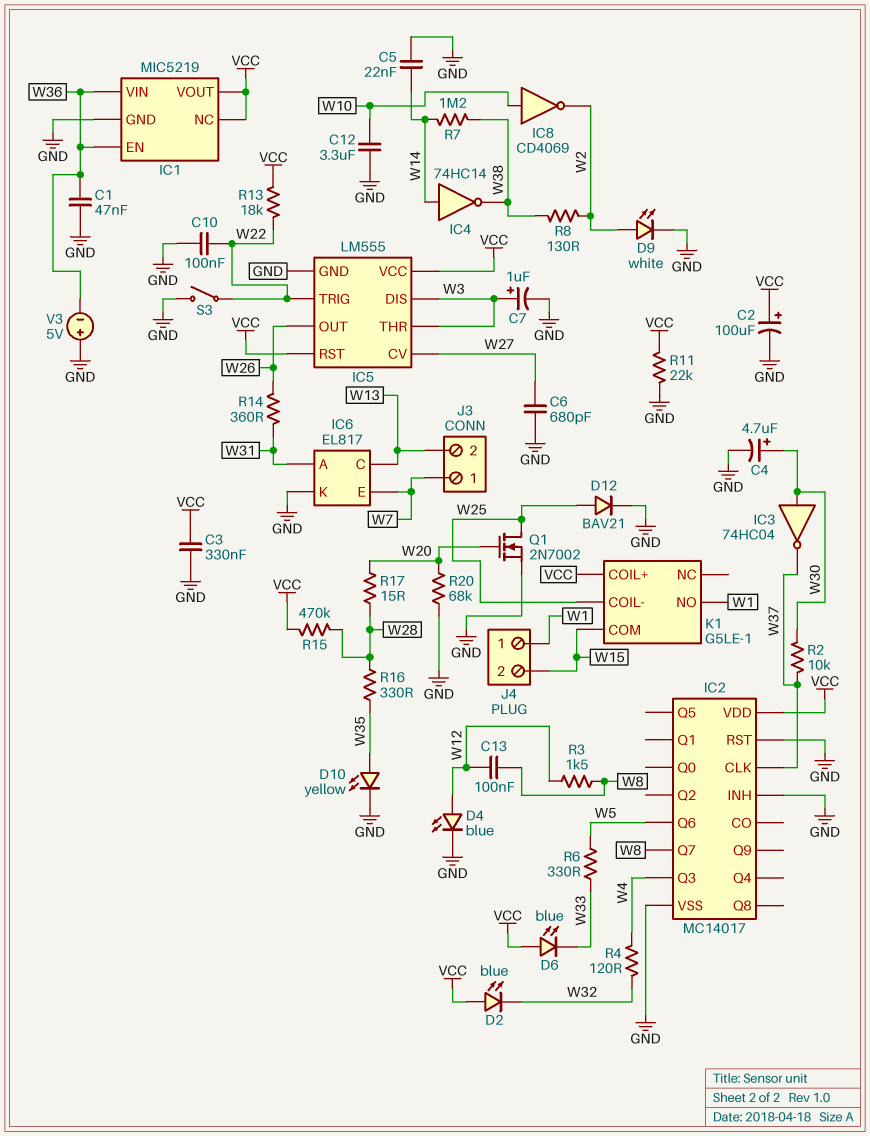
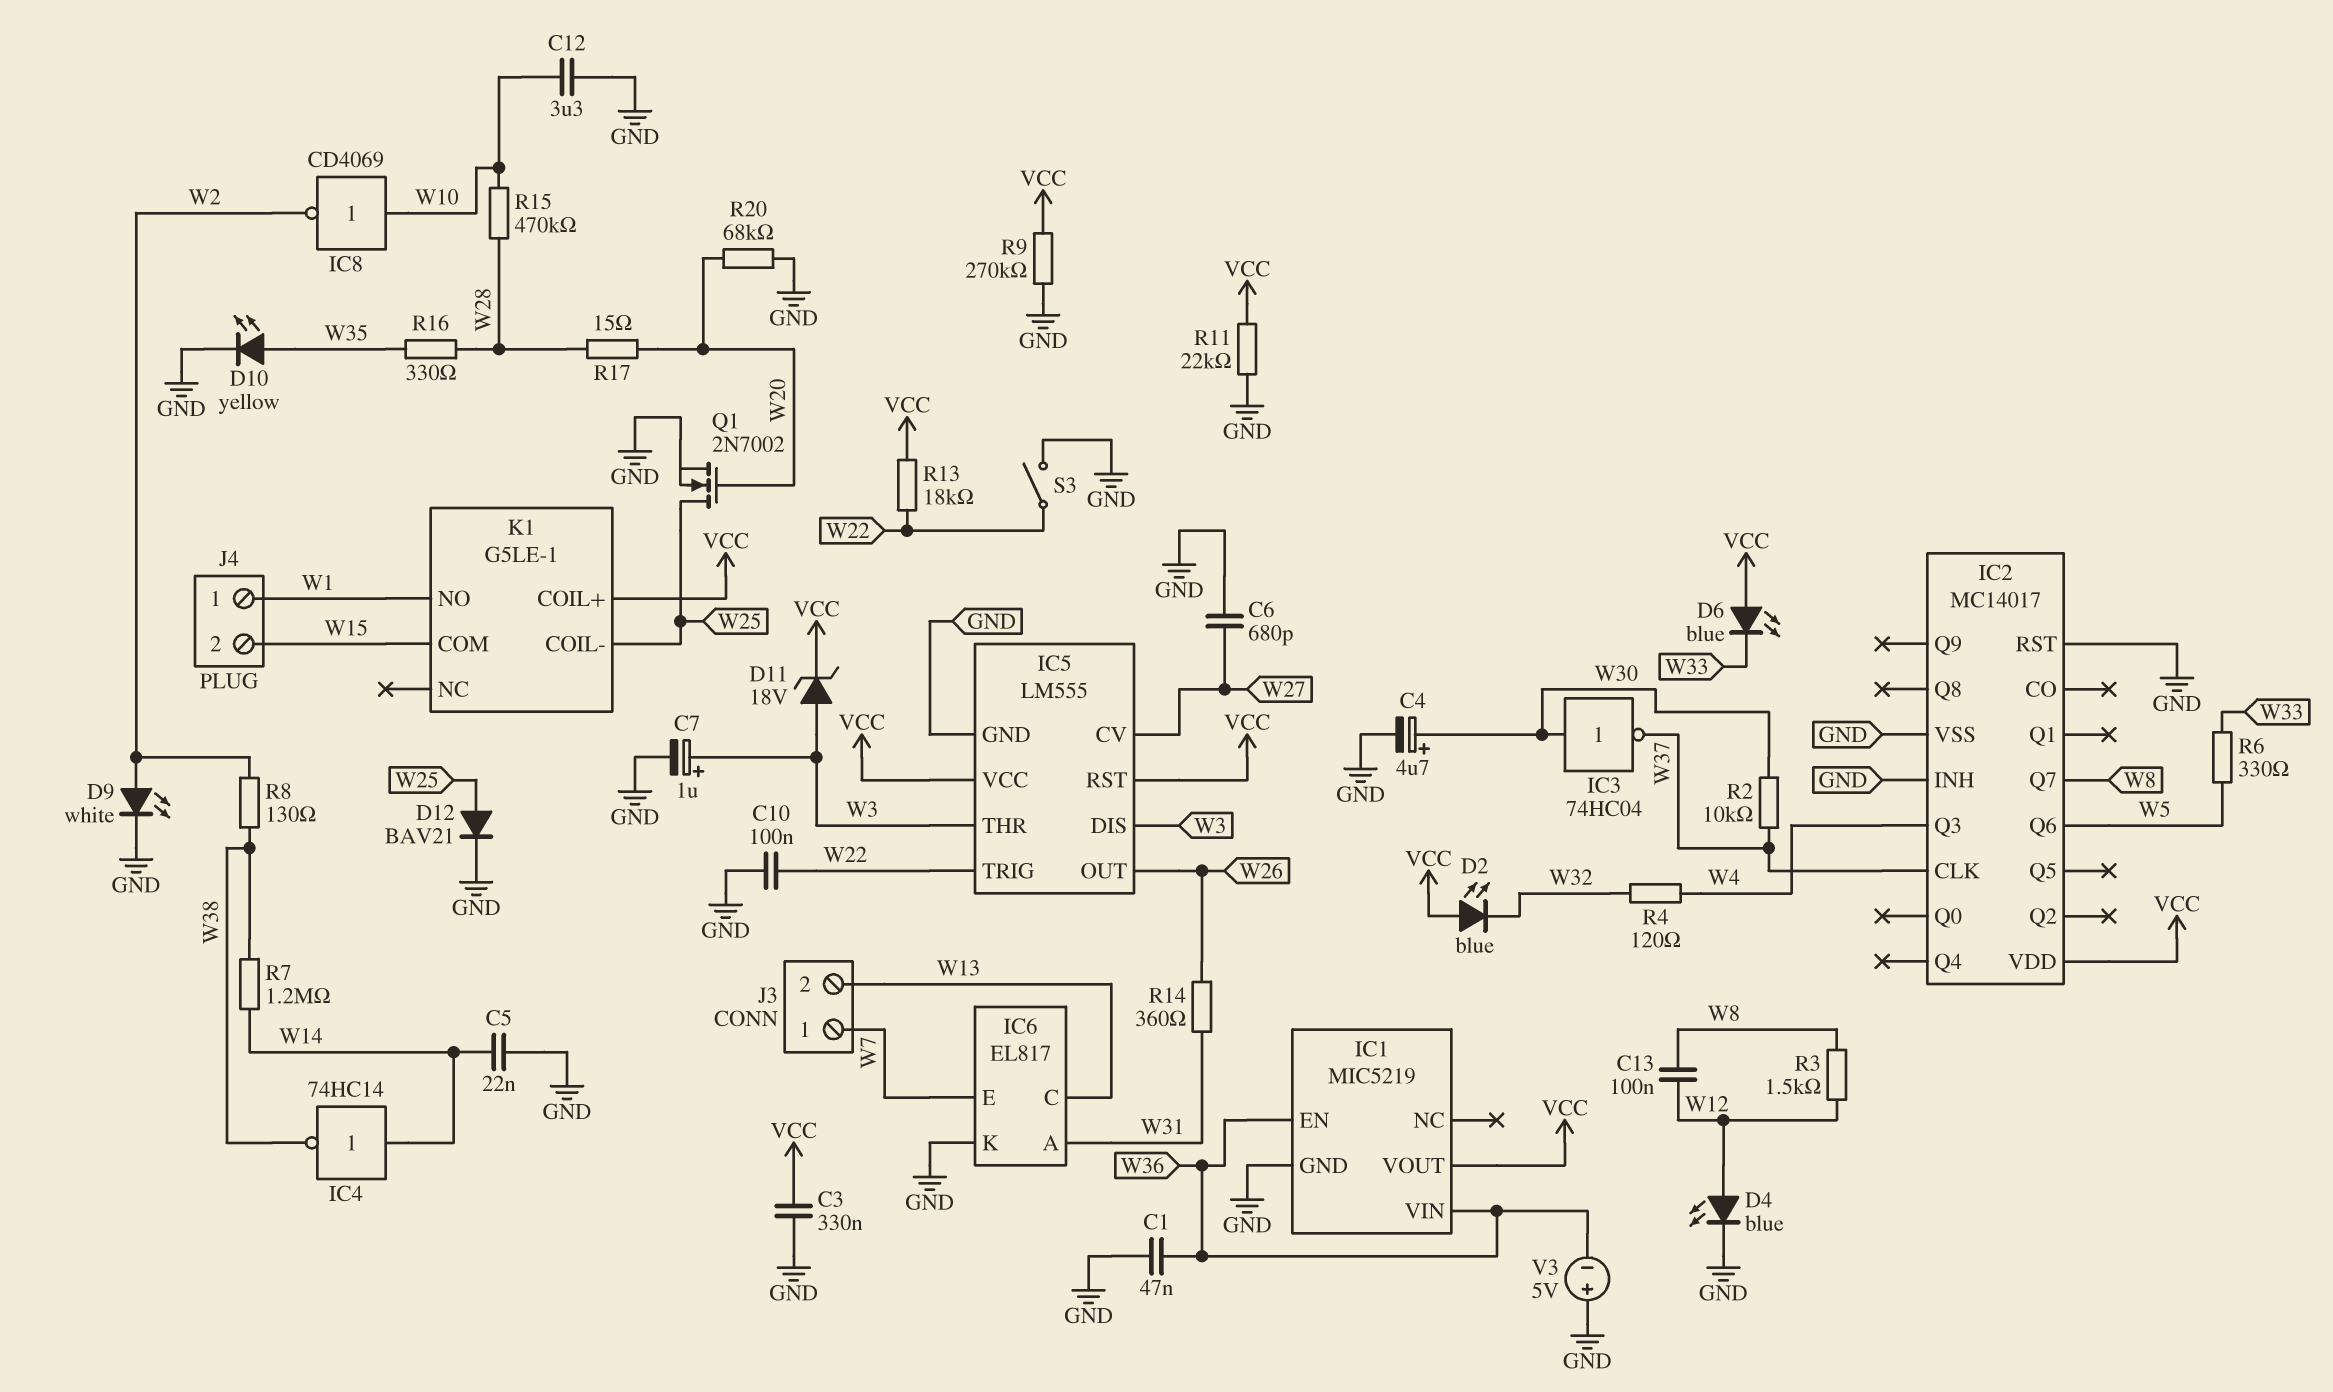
C2: 100uF (plus VCC, minus GND) -> none
D11: none -> zener 18V (A W3, K VCC)
IC1 pin NC: VCC -> none
R9: none -> 270k (GND, VCC)
R15: 470k (VCC, W28) -> 470k (W10, W28)

